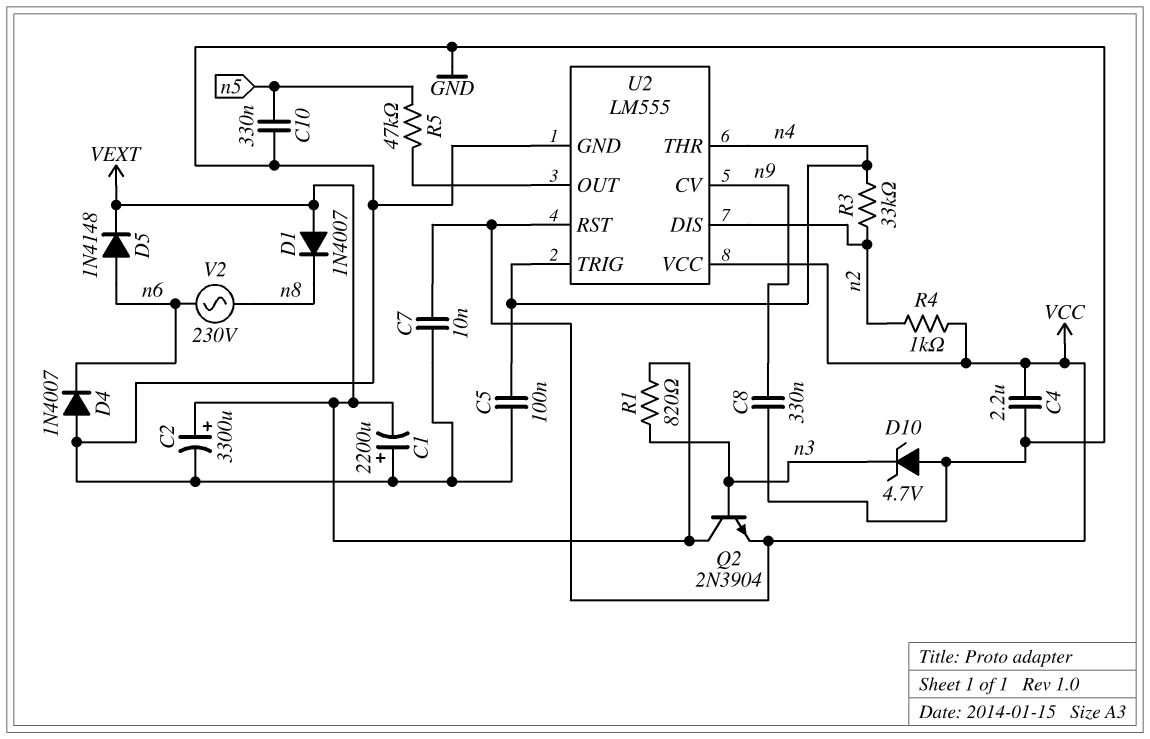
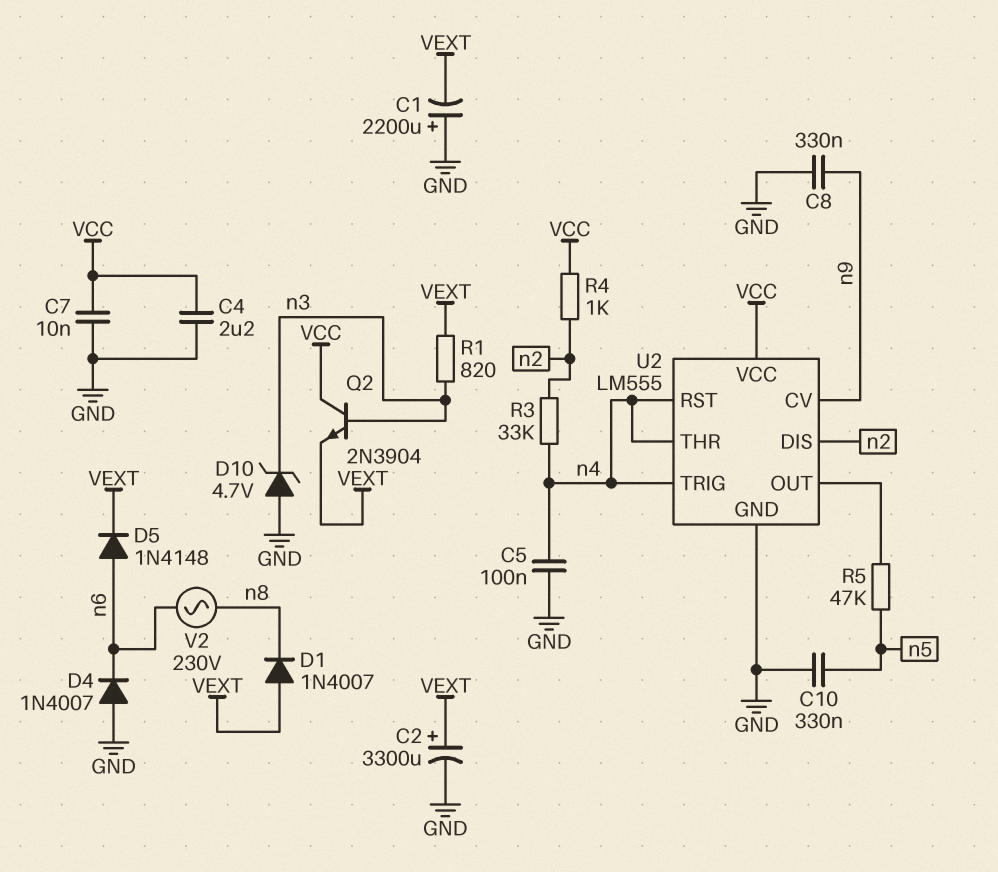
Q2: NPN 2N3904 (B n3, C VEXT, E VCC) -> NPN 2N3904 (B n3, C VCC, E VEXT)
U2 pin RST: VCC -> n4

